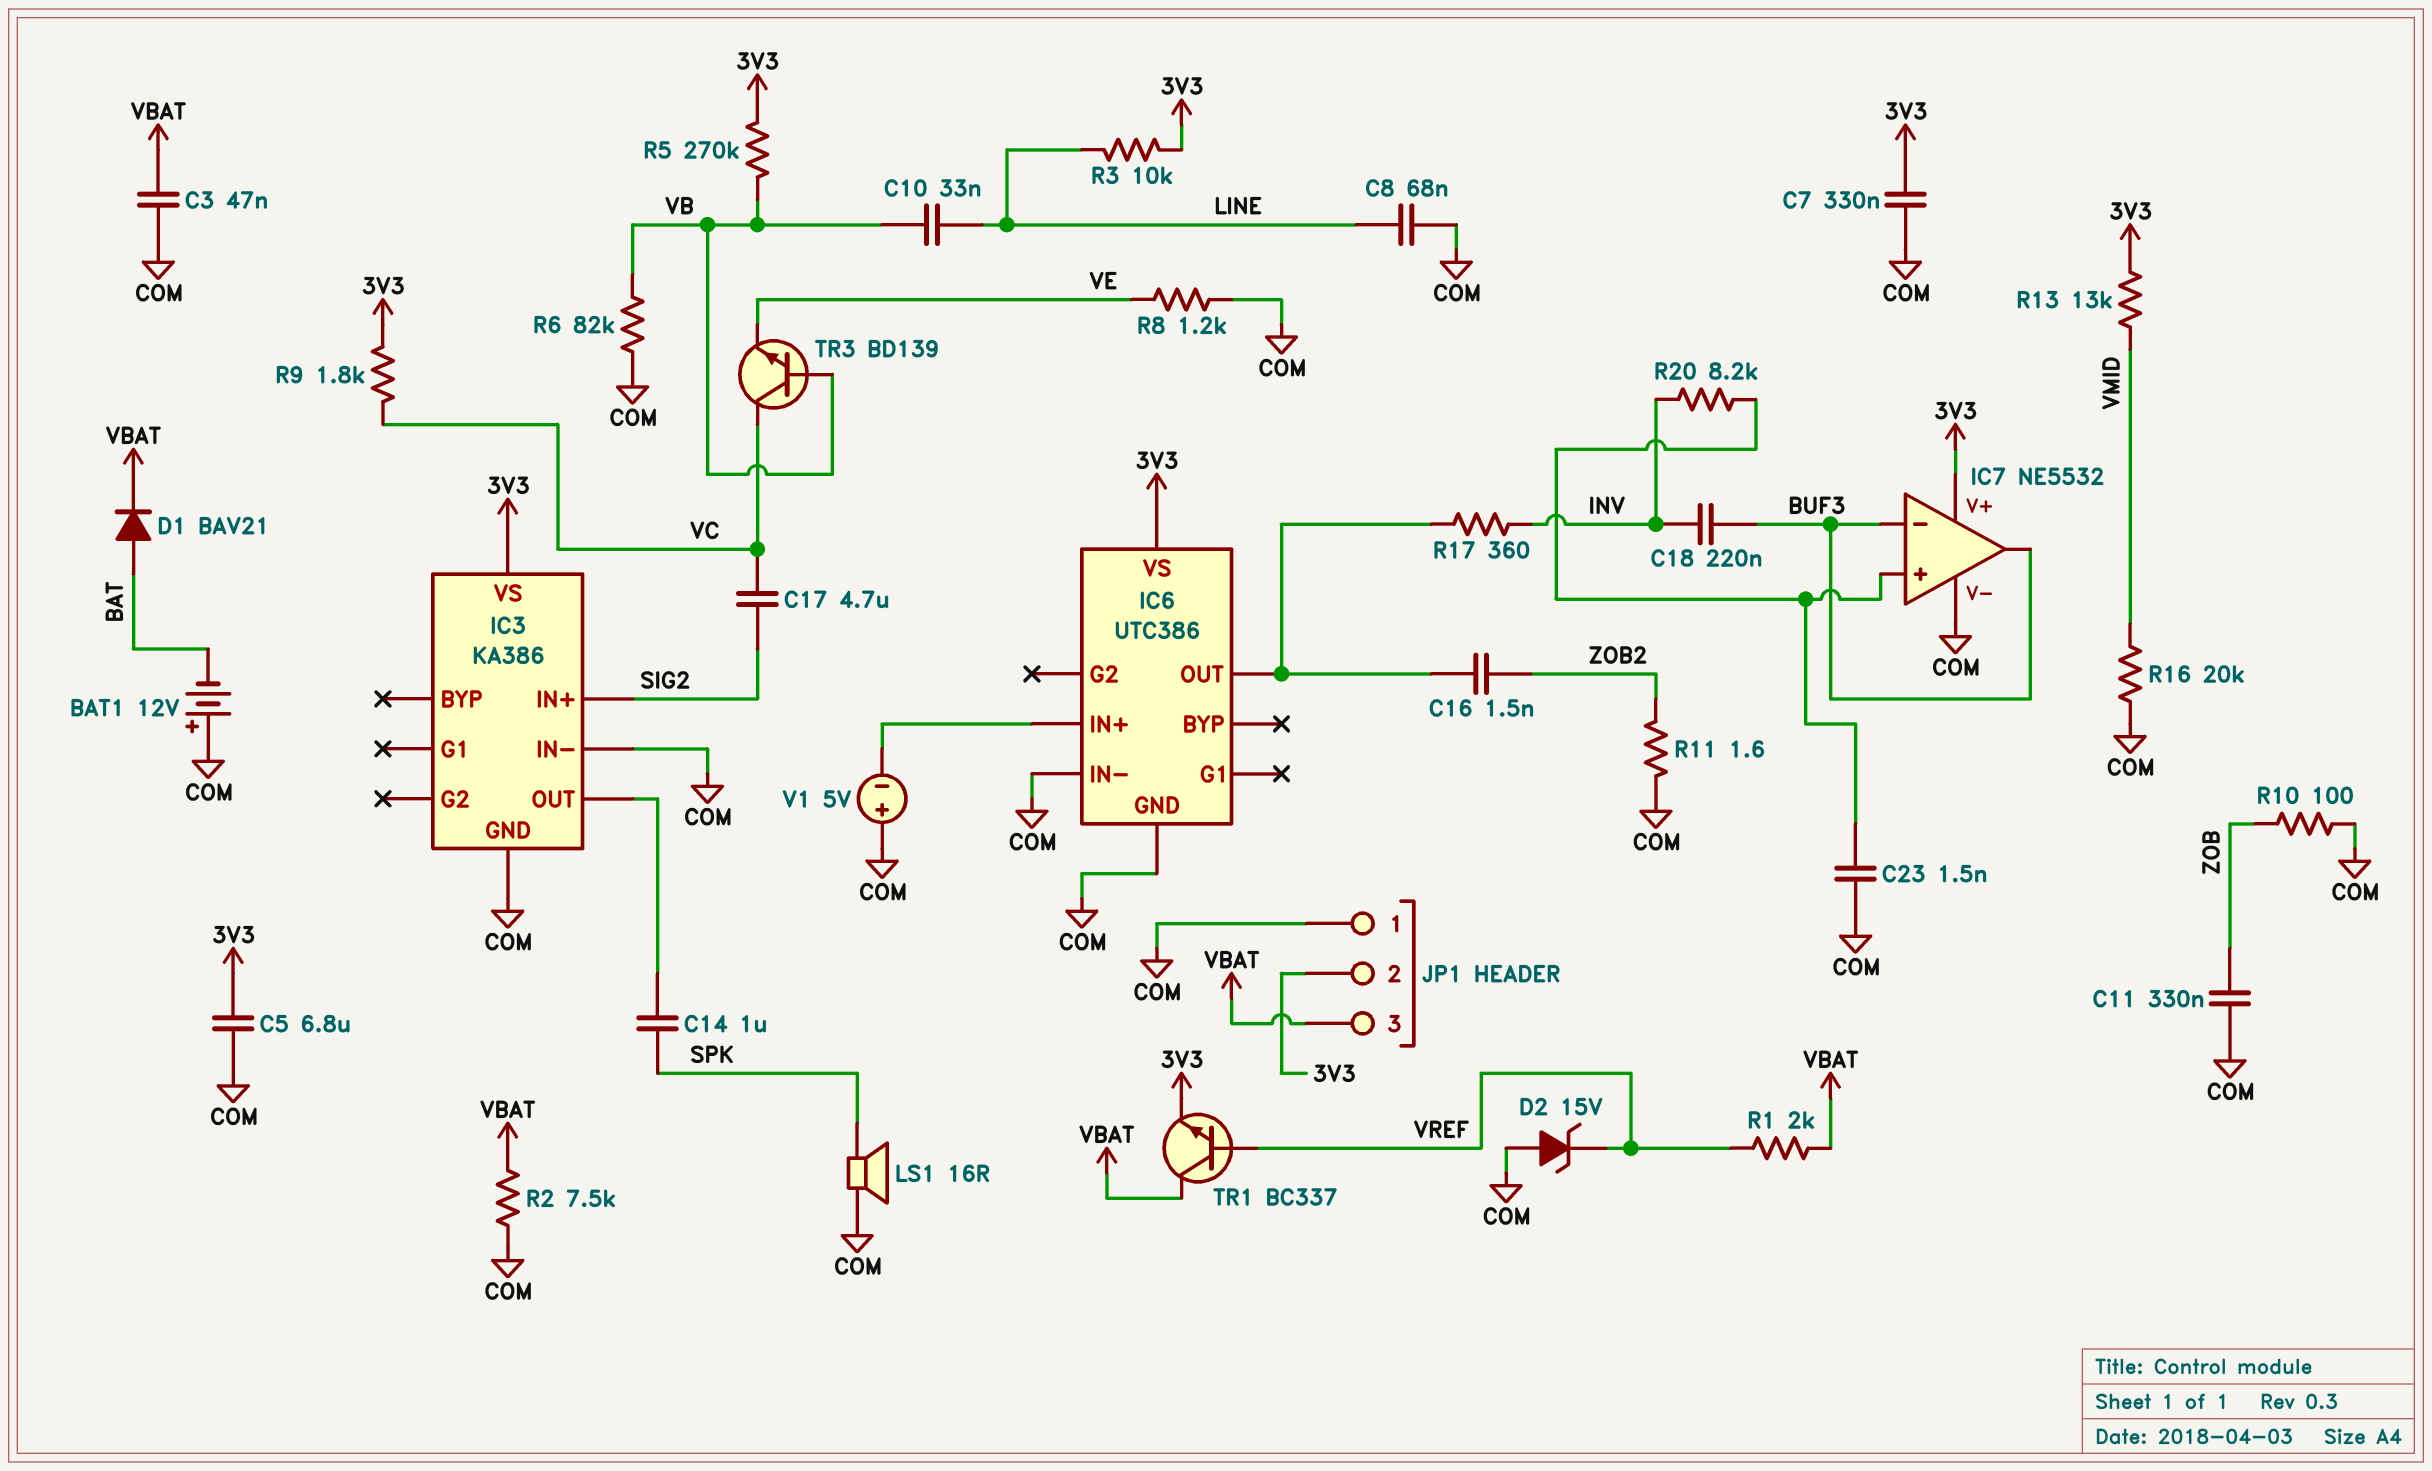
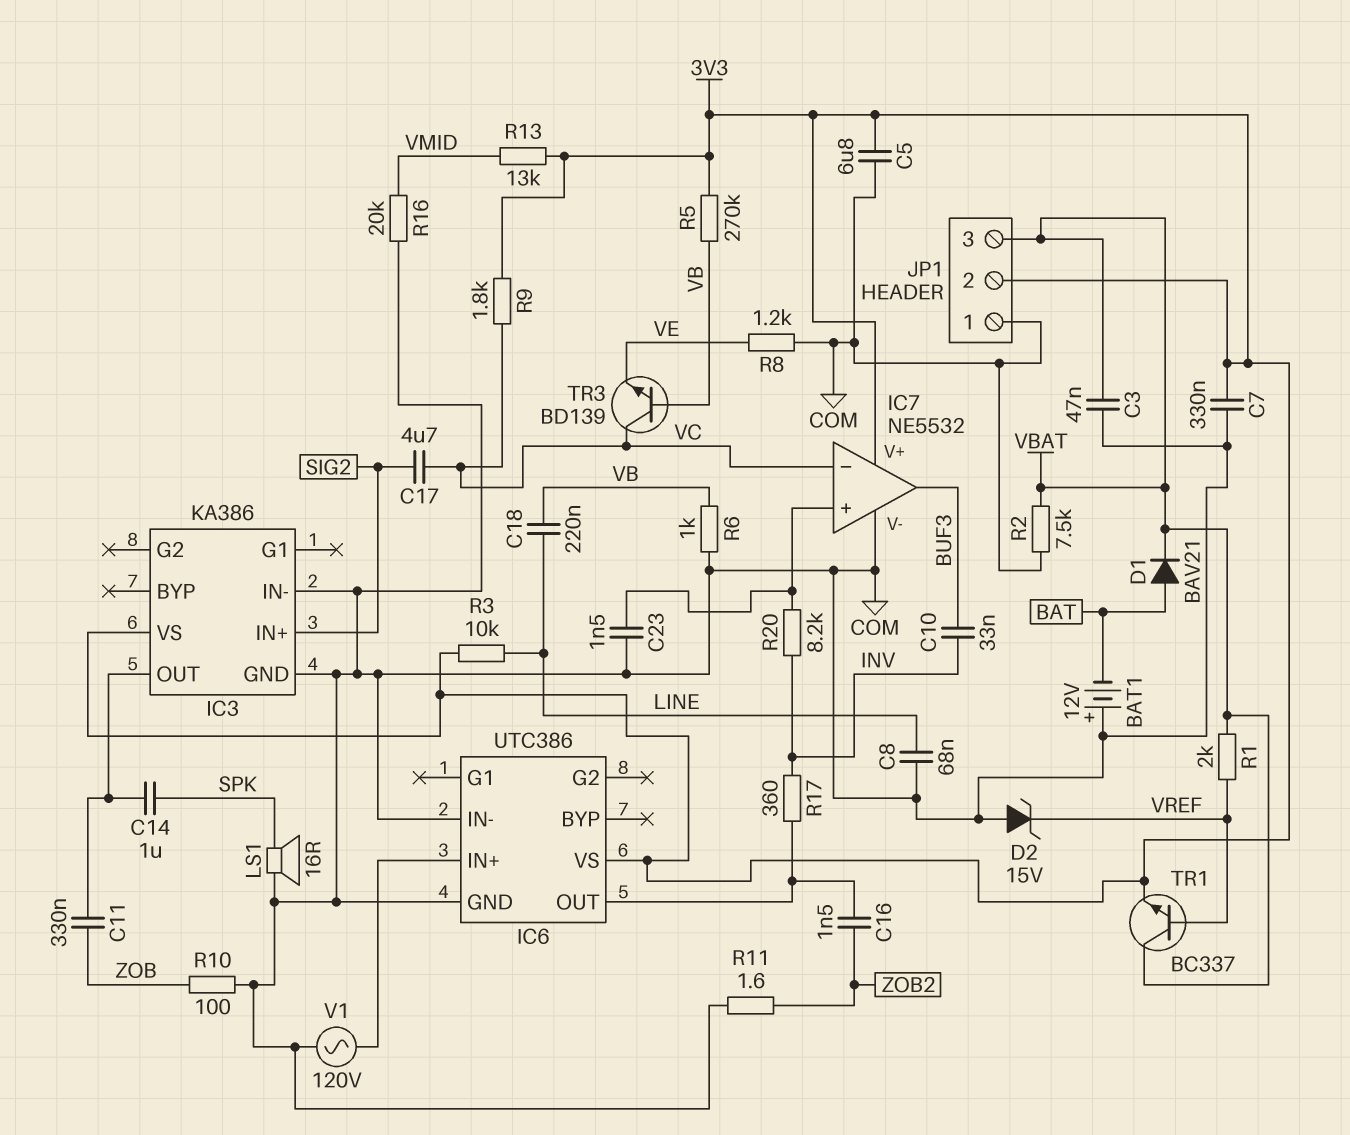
C10: 33nF (LINE, VB) -> 33nF (BUF3, INV)
C11: 330nF (COM, ZOB) -> 330nF (IC3/OUT, ZOB)
C18: 220nF (BUF3, INV) -> 220nF (LINE, VB)
IC7 pin in-: BUF3 -> VC
R6: 82k (COM, VB) -> 1k (COM, VB)
V1: 5V (plus COM, minus IC6/IN+) -> AC 120V (COM, IC6/IN+)

